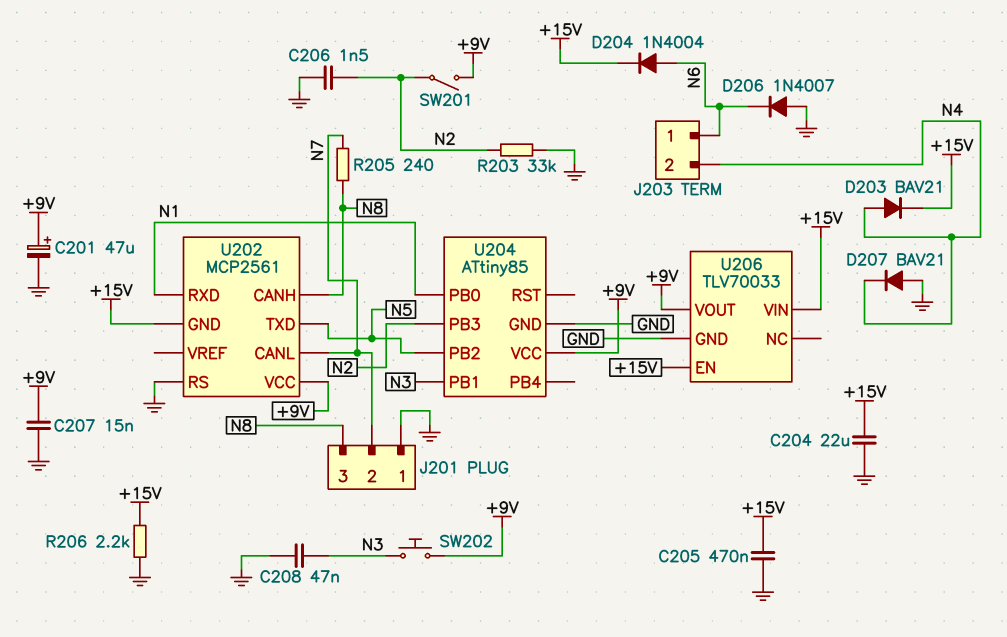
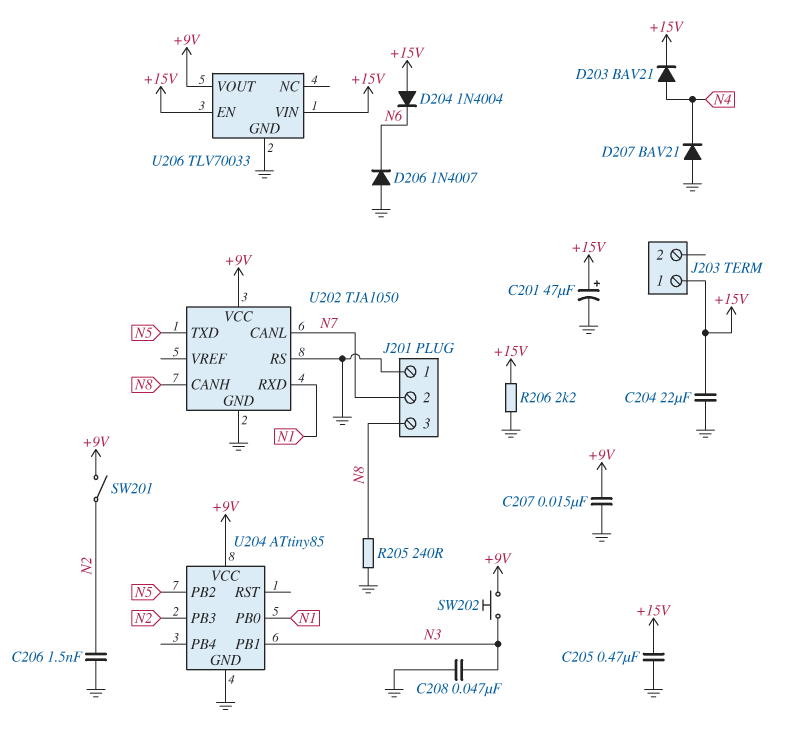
C201: 47uF (plus +9V, minus GND) -> 47uF (plus +15V, minus GND)
D204: diode 1N4004 (A N6, K +15V) -> diode 1N4004 (A +15V, K N6)
J203 pin 1: N6 -> +15V
J203 pin 2: N4 -> none
R203: 33k (GND, N2) -> none
R205: 240 (N7, N8) -> 240 (GND, N8)
U202: MCP2561 -> TJA1050
U202 pin GND: +15V -> GND

